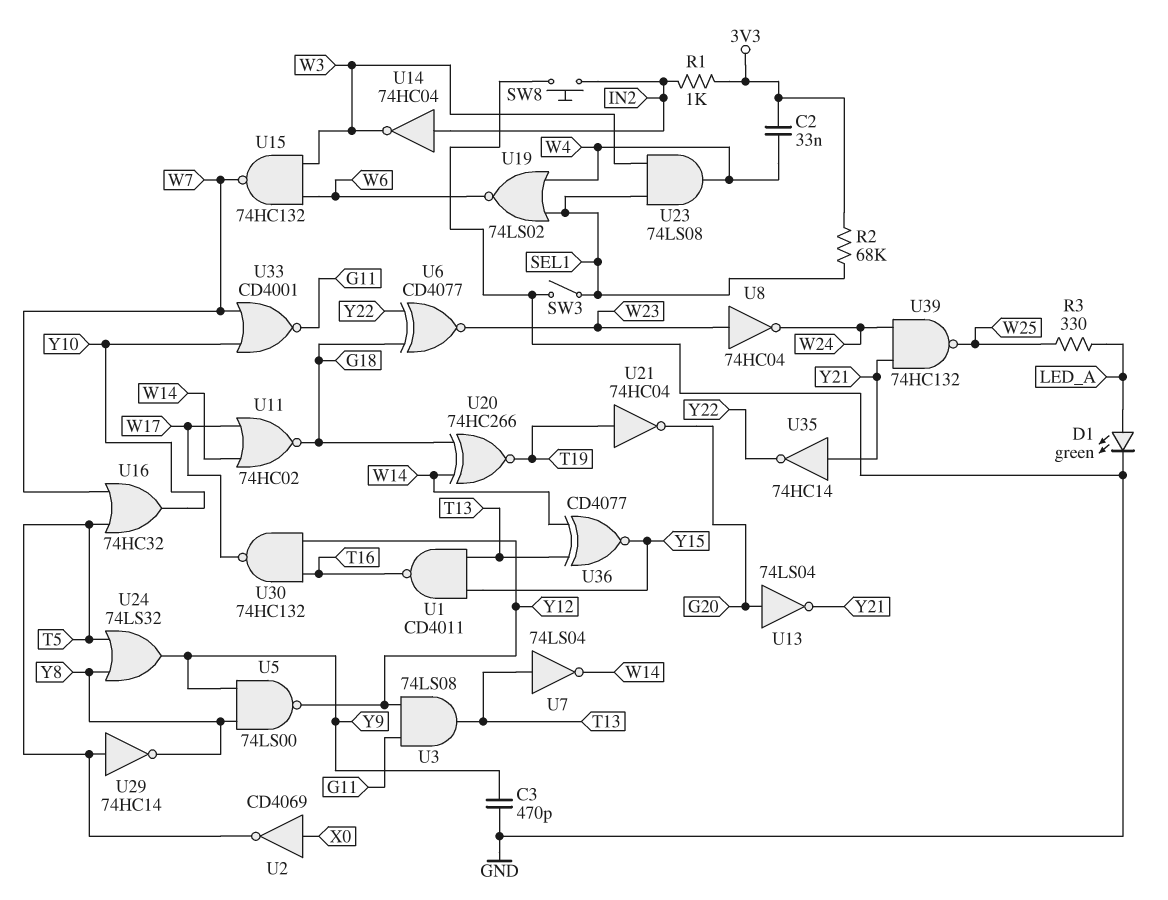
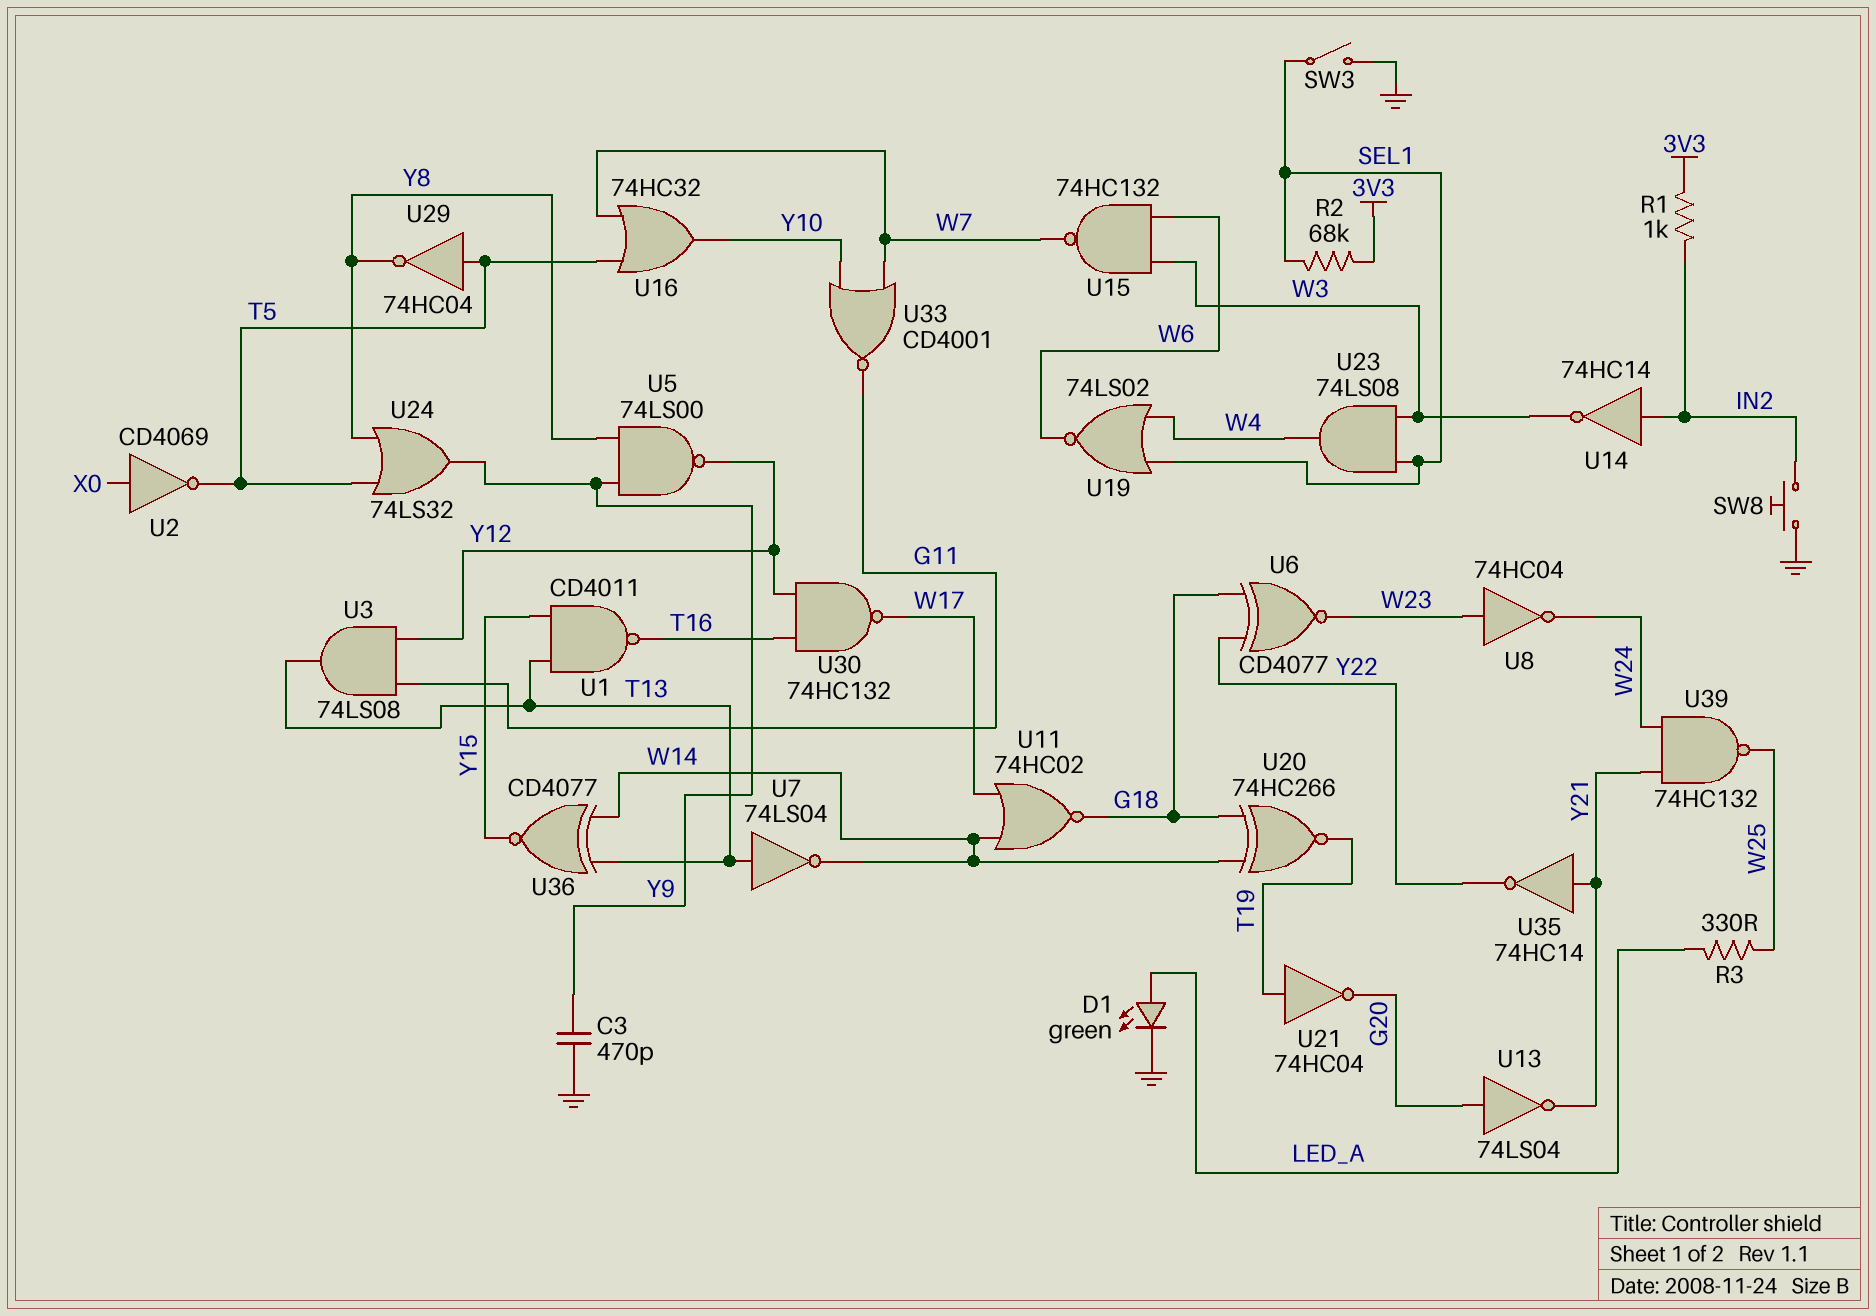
C2: 33nF (3V3, W4) -> none
U14: NOT 74HC04 (in IN2, out W3) -> NOT 74HC14 (in IN2, out W3)
U29: NOT 74HC14 (in T5, out Y8) -> NOT 74HC04 (in T5, out Y8)

